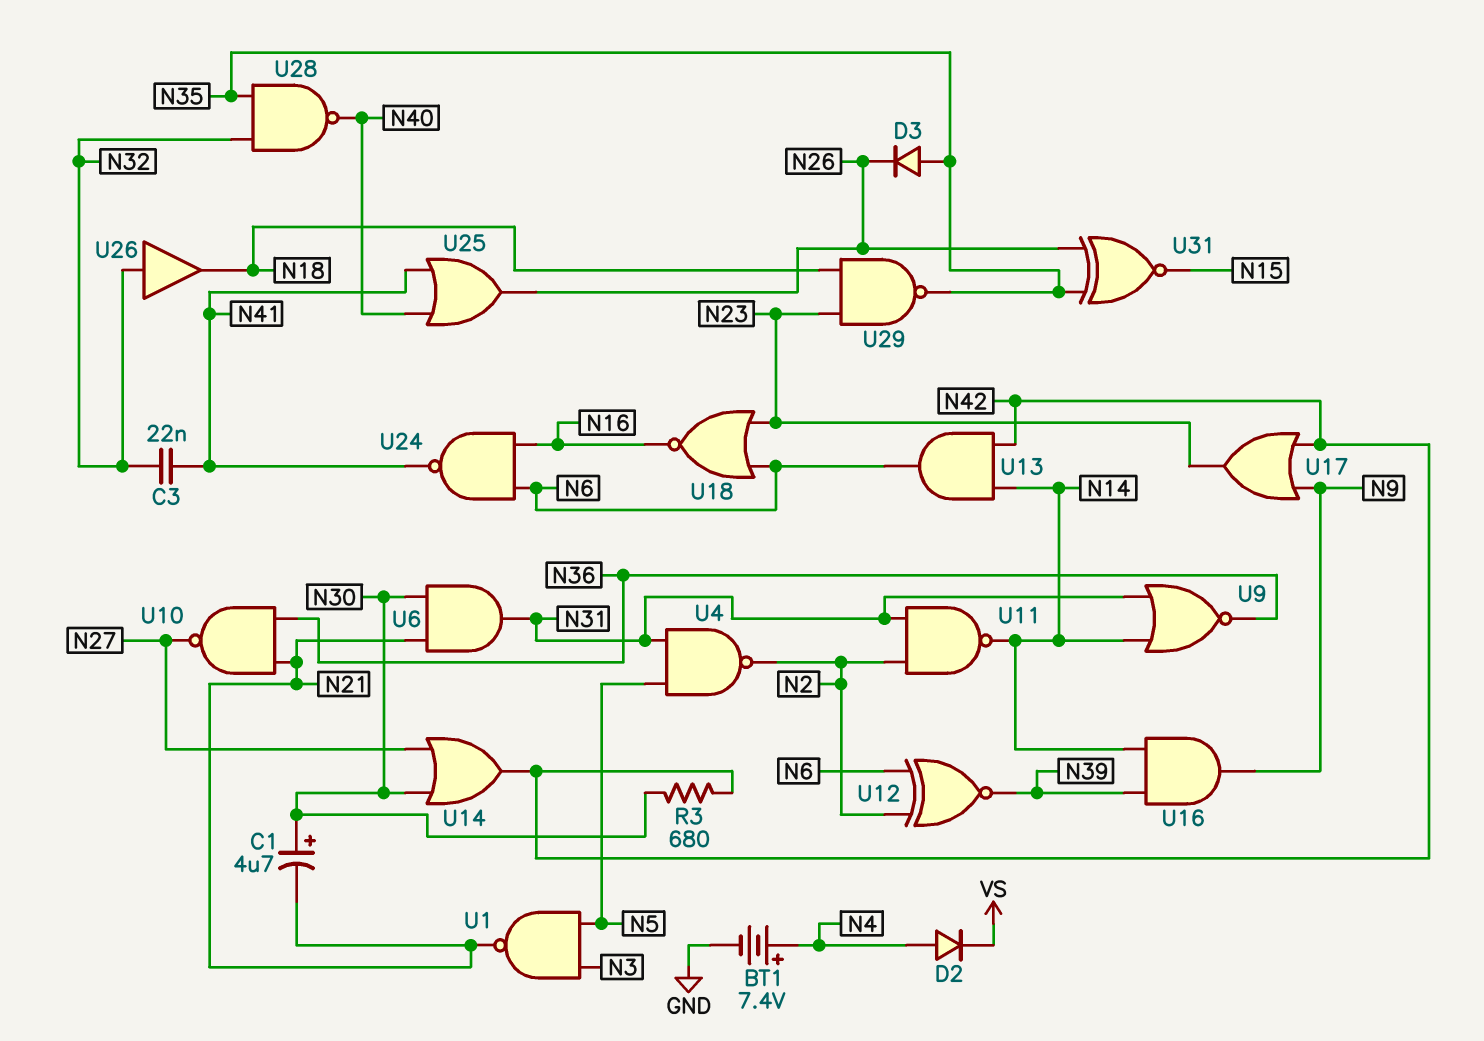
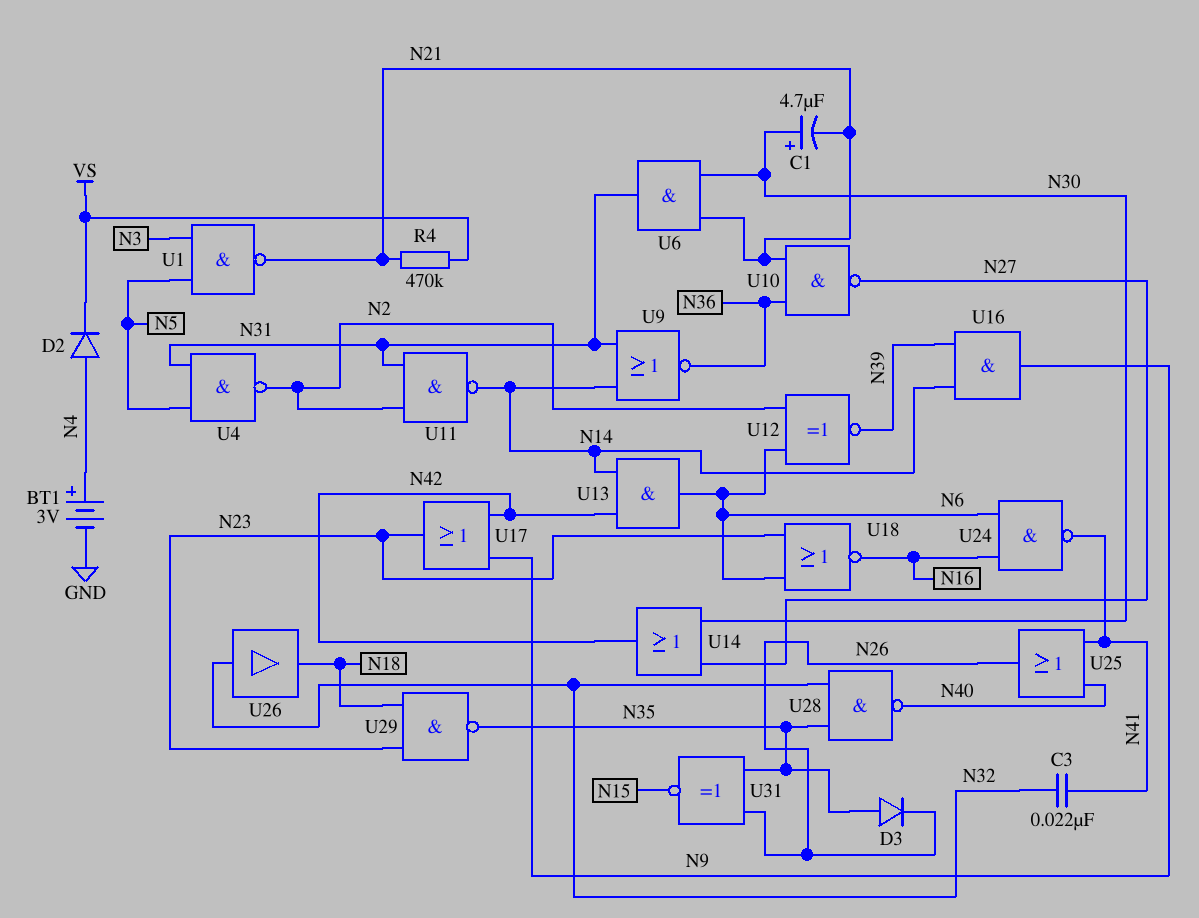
BT1: 7.4V (plus N4, minus GND) -> 3V (plus N4, minus GND)
R3: 680 (N30, N42) -> none
R4: none -> 470k (N21, VS)

